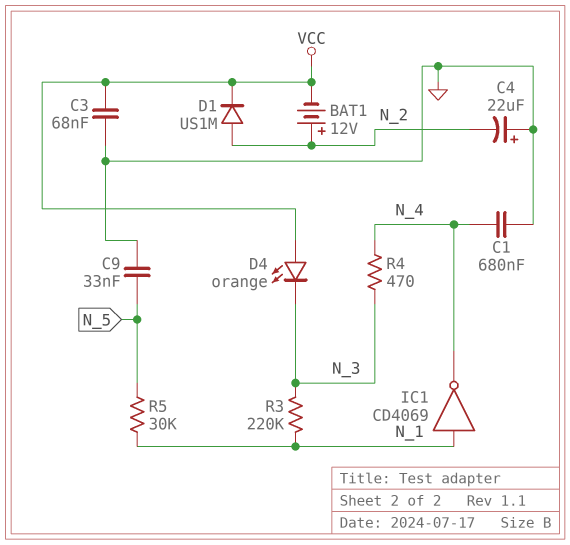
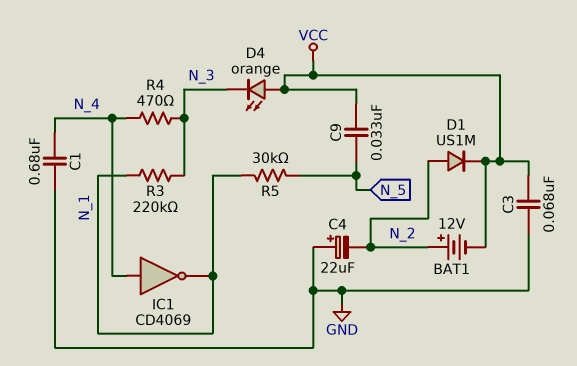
C9: 33nF (GND, N_5) -> 33nF (N_5, VCC)
IC1: NOT CD4069 (in N_1, out N_4) -> NOT CD4069 (in N_4, out N_1)

